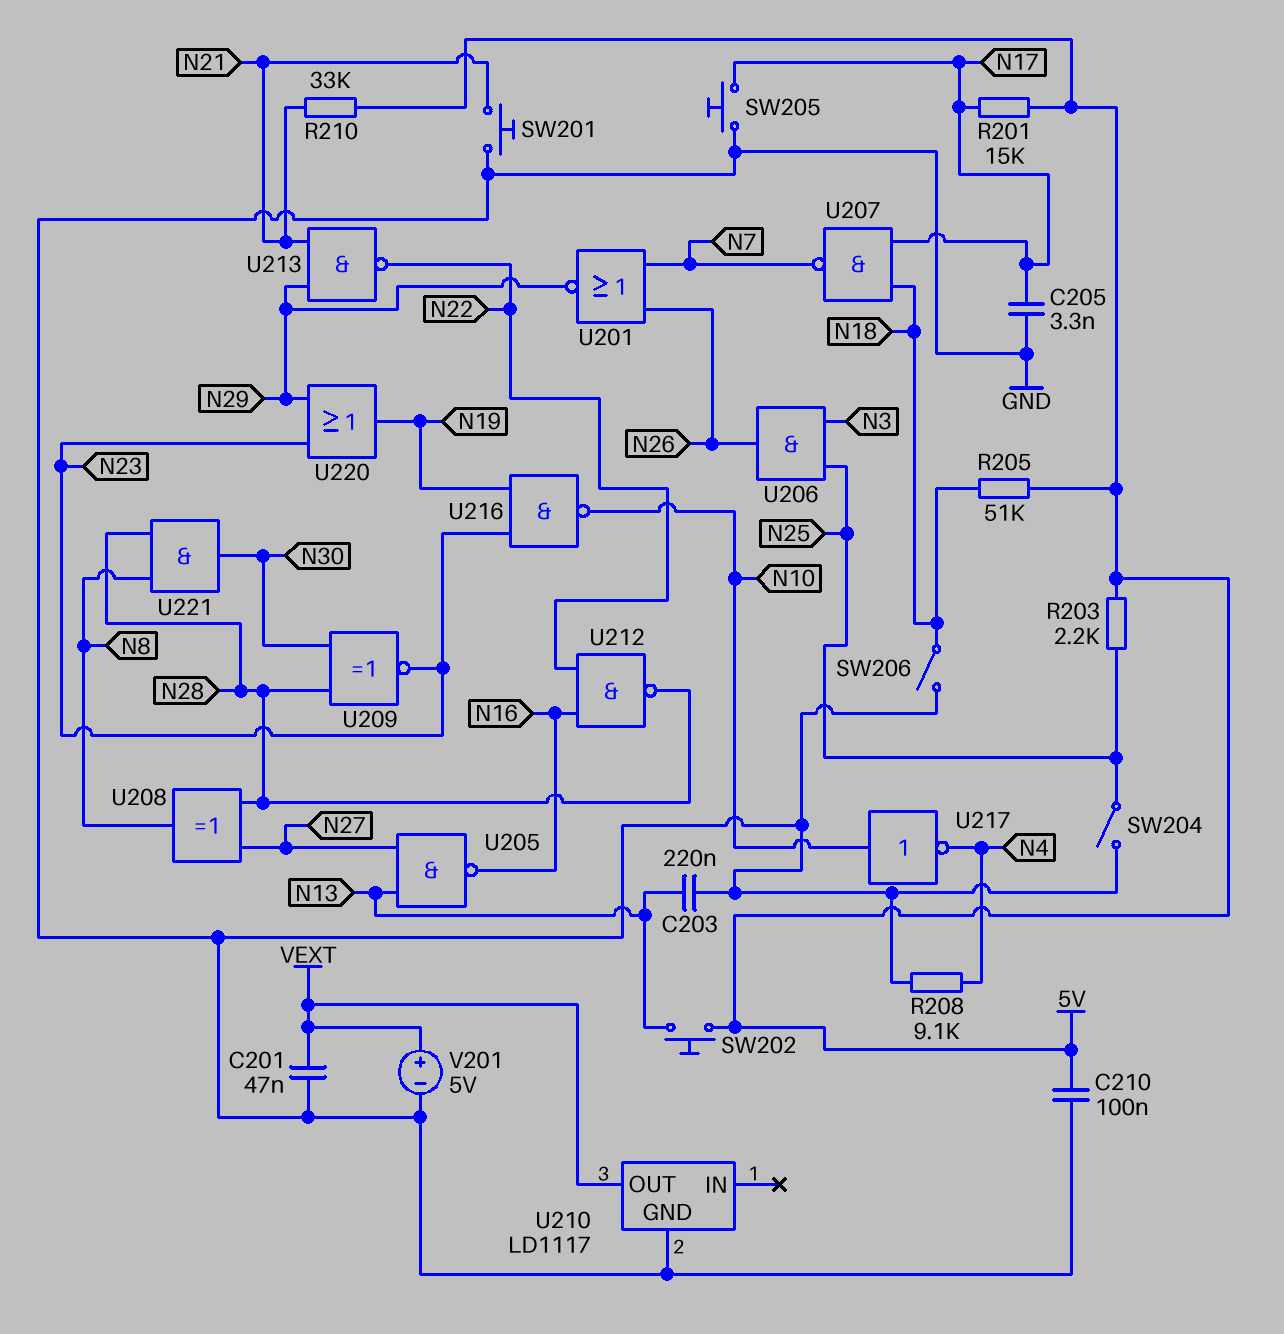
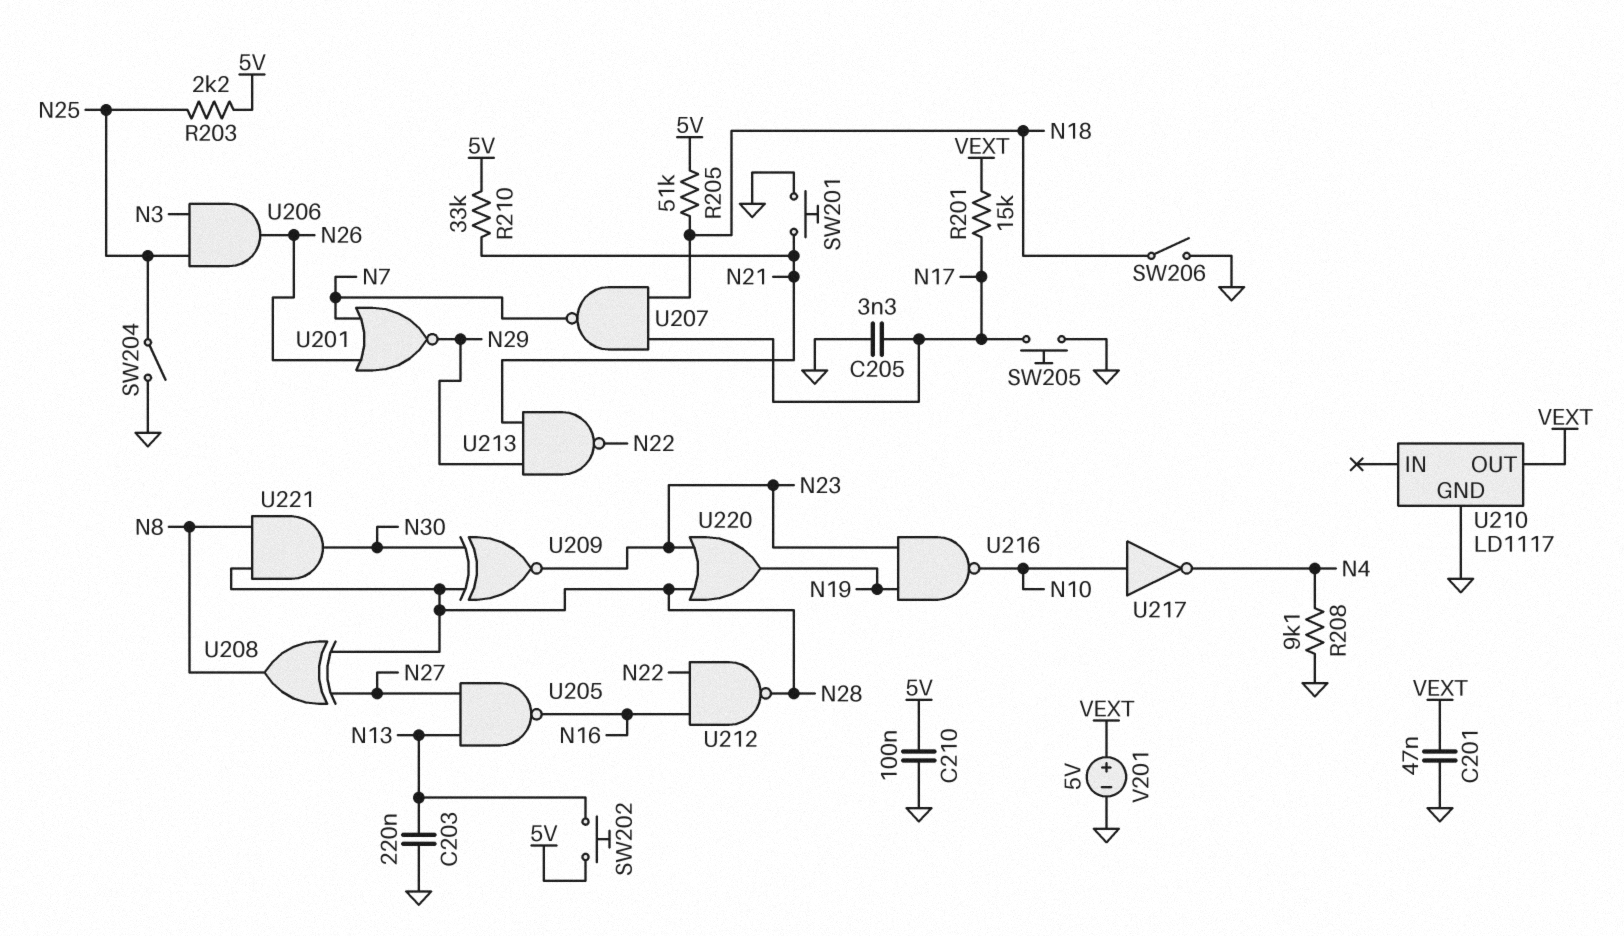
R201: 15k (5V, N17) -> 15k (N17, VEXT)
U220: OR (in N23, in N29, out N19) -> OR (in N23, in N28, out N19)

